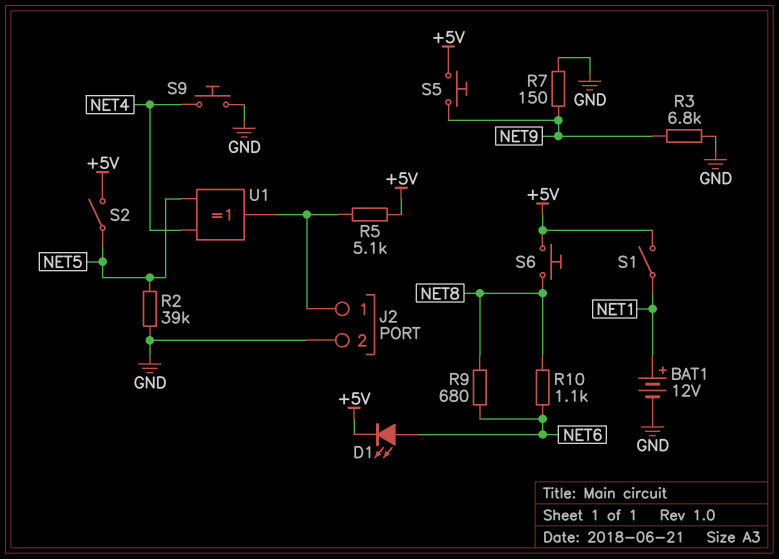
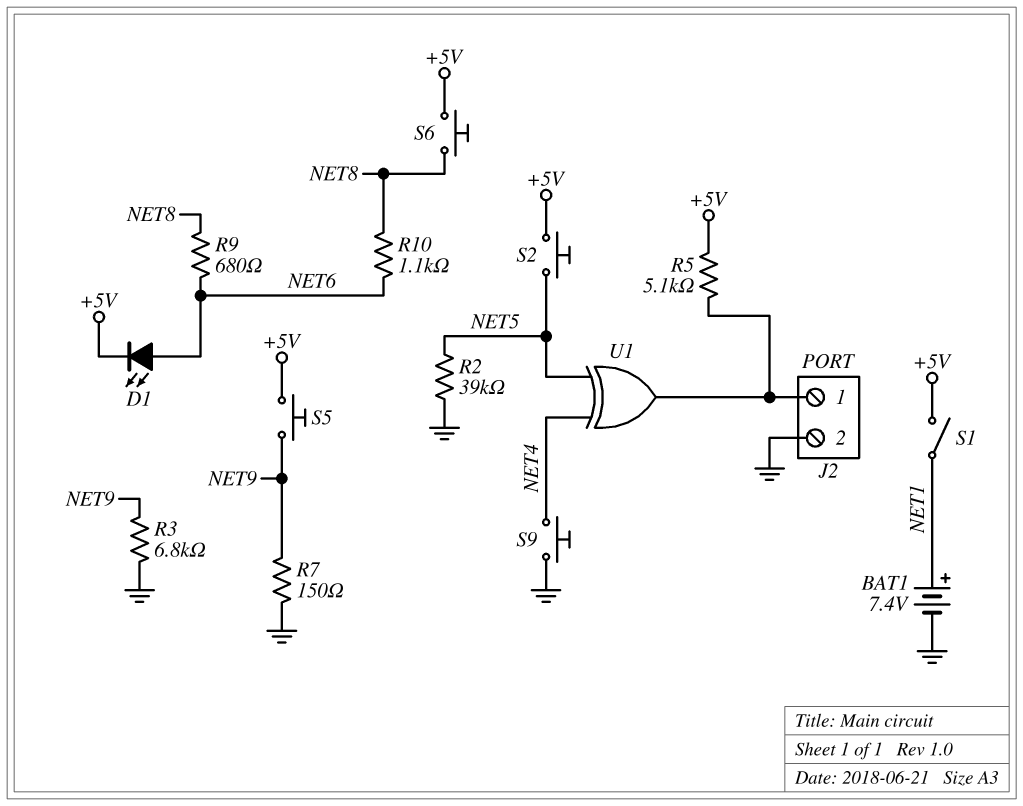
BAT1: 12V (plus NET1, minus GND) -> 7.4V (plus NET1, minus GND)
S2: switch (+5V, NET5) -> button (+5V, NET5)

